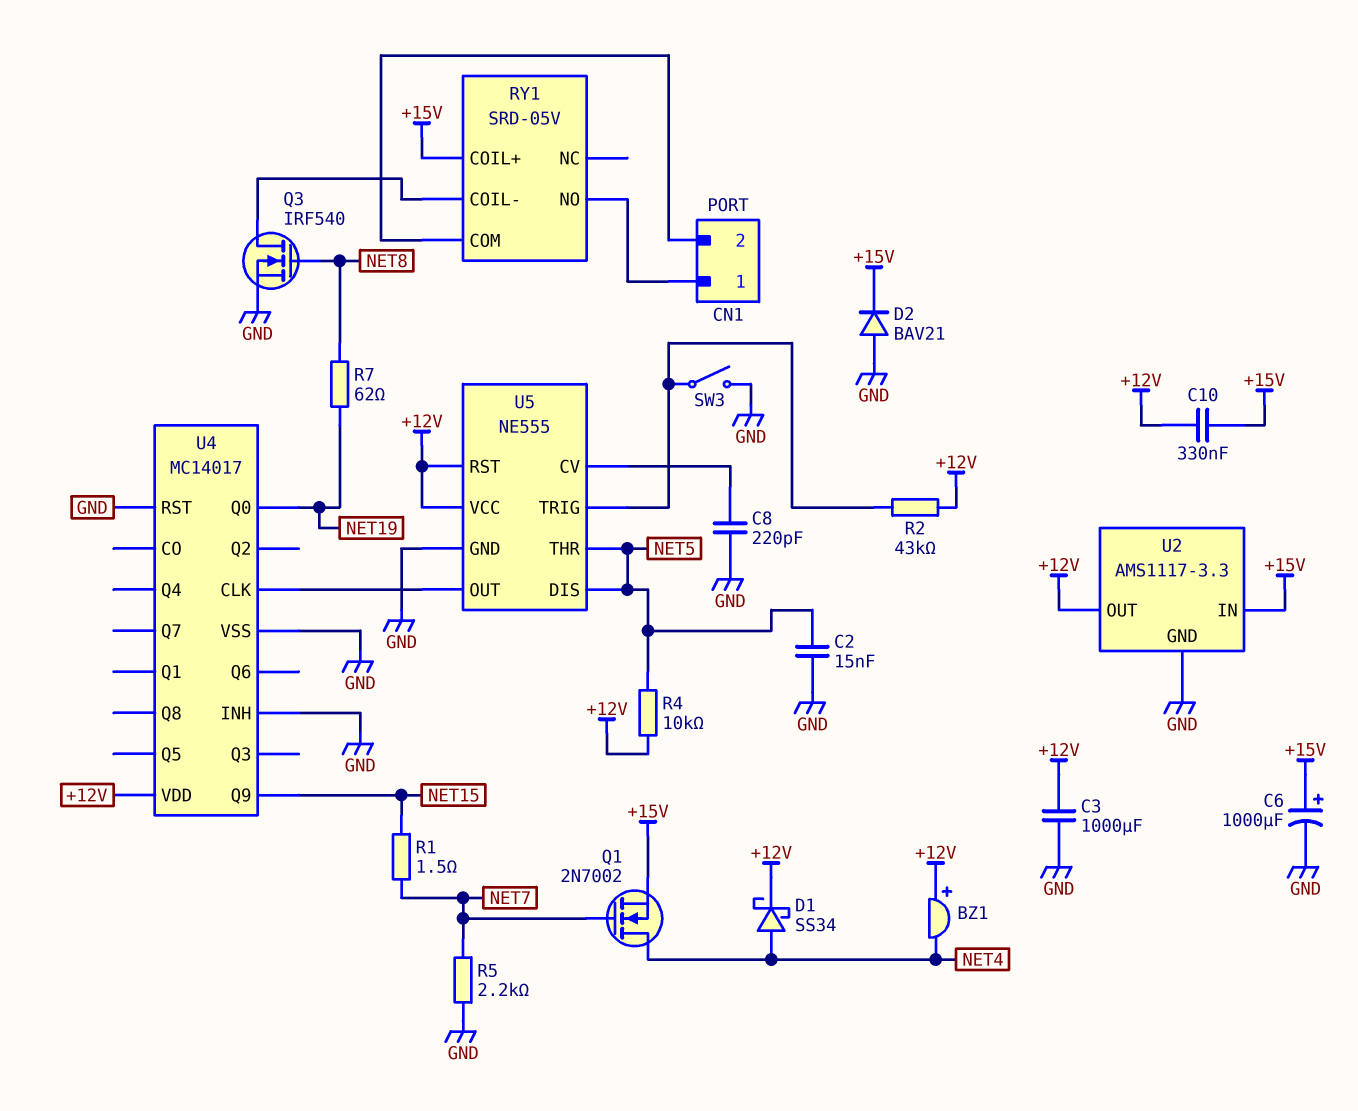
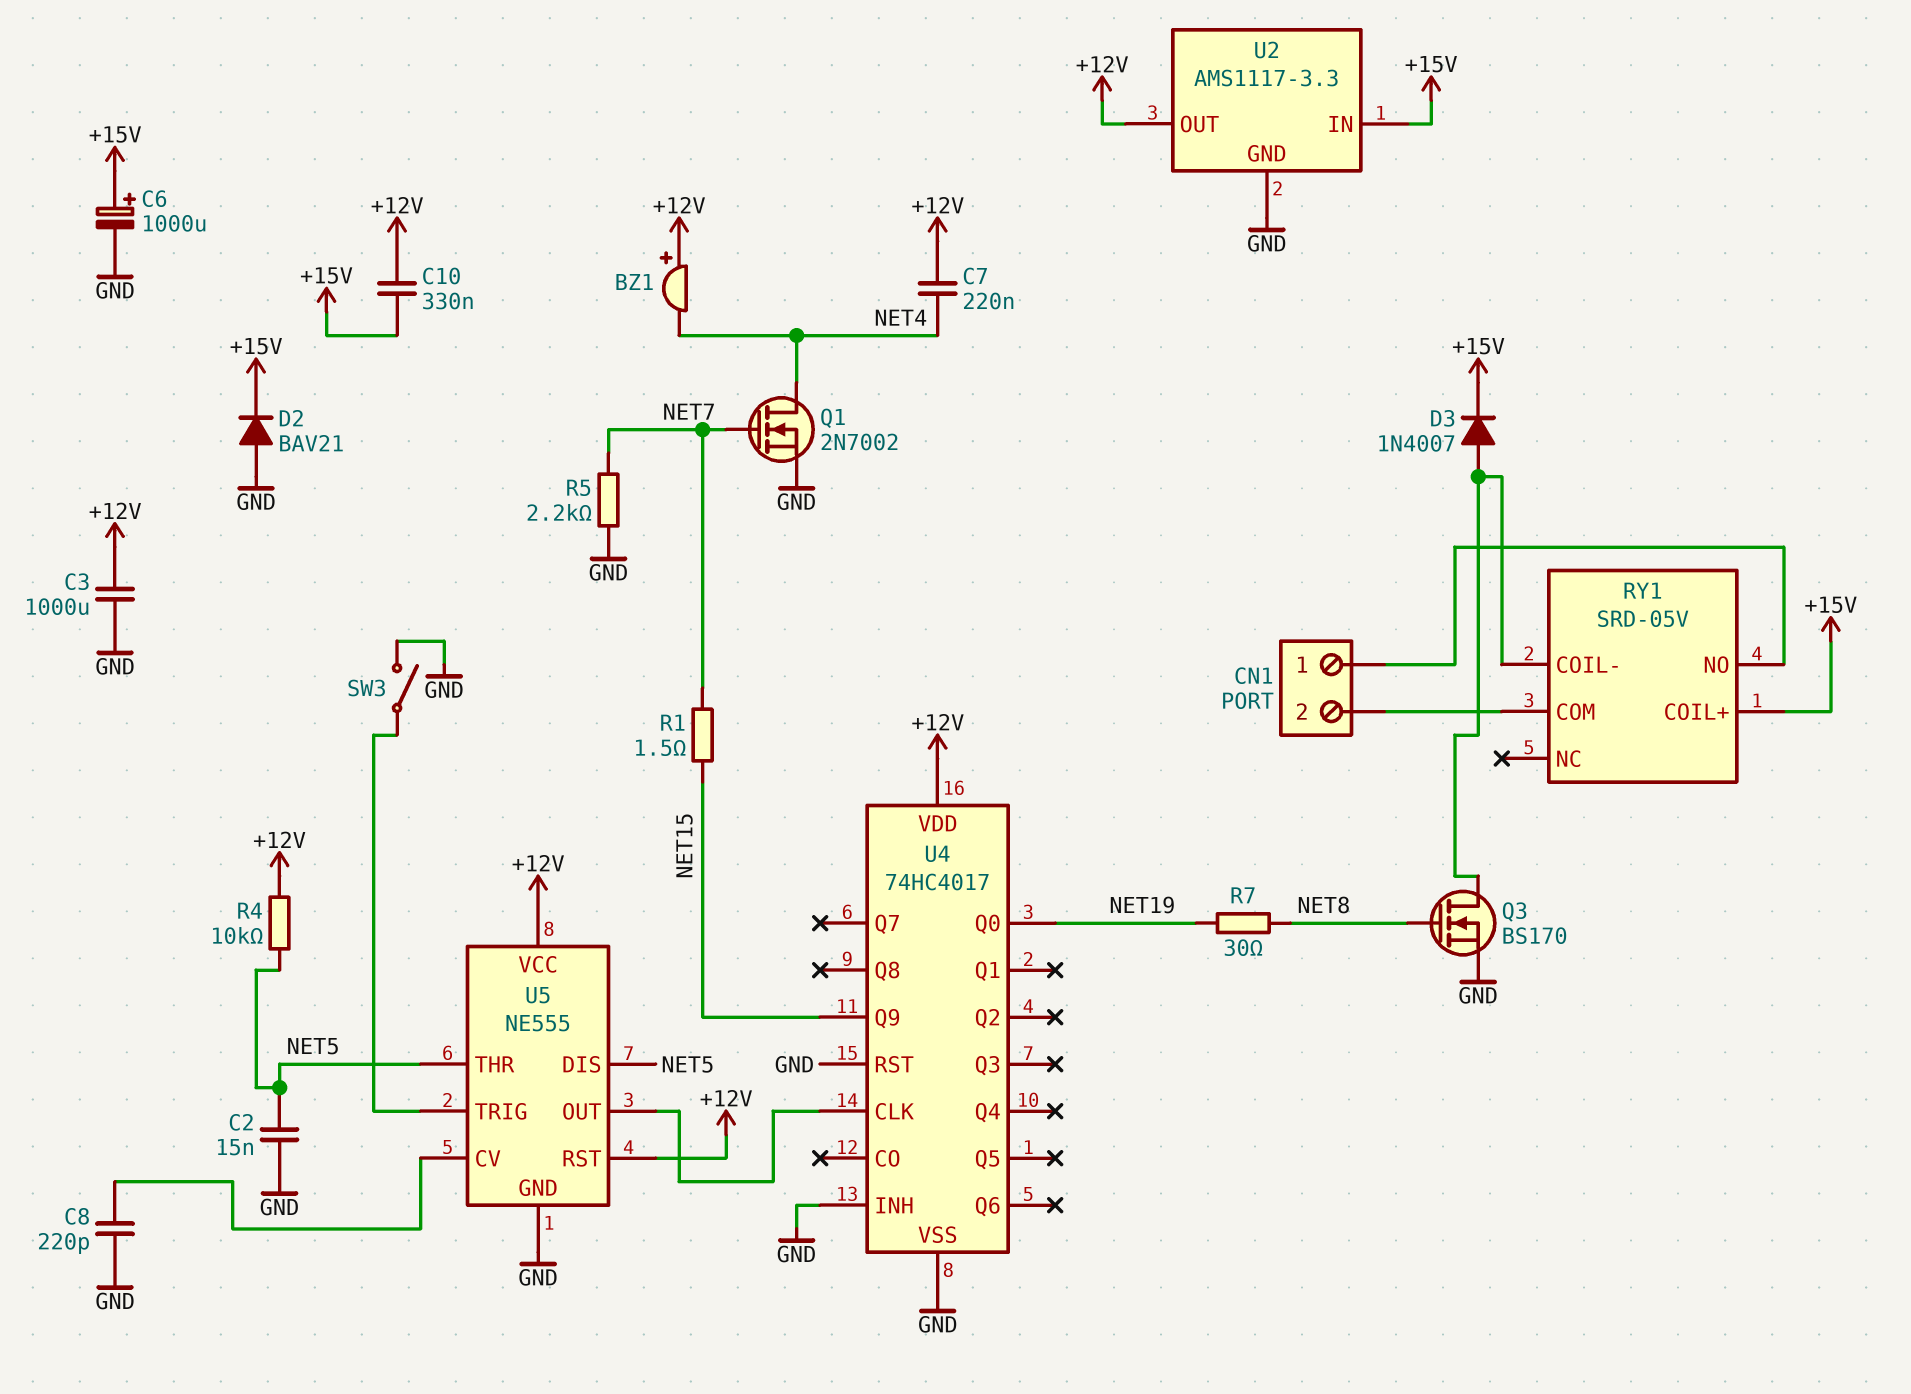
C7: none -> 220nF (+12V, NET4)
D1: schottky SS34 (A NET4, K +12V) -> none
D3: none -> diode 1N4007 (A RY1/COIL-, K +15V)
Q1: NMOS 2N7002 (G NET7, D NET4, S +15V) -> NMOS 2N7002 (G NET7, D NET4, S GND)
Q3: NMOS IRF540 (G NET8, D RY1/COIL-, S GND) -> NMOS BS170 (G NET8, D RY1/COIL-, S GND)
R2: 43k (+12V, U5/TRIG) -> none
R7: 62 (NET8, NET19) -> 30 (NET8, NET19)
U4: MC14017 -> 74HC4017

